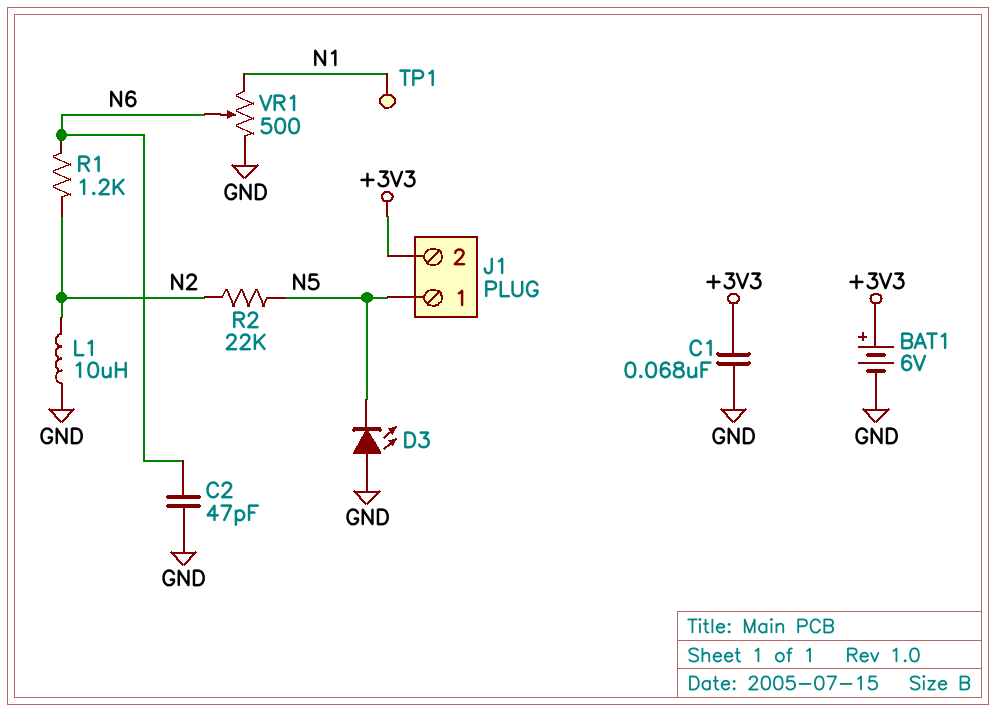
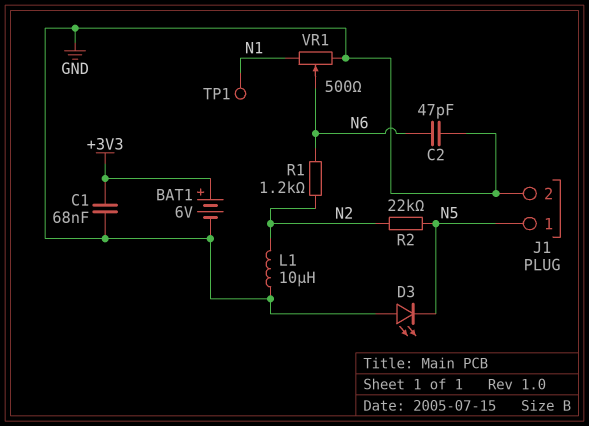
J1 pin 2: +3V3 -> GND

